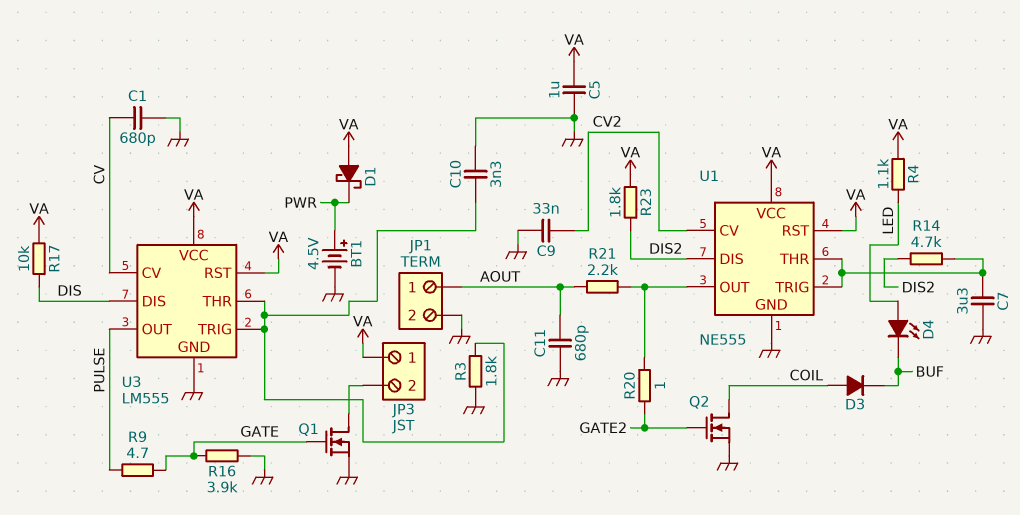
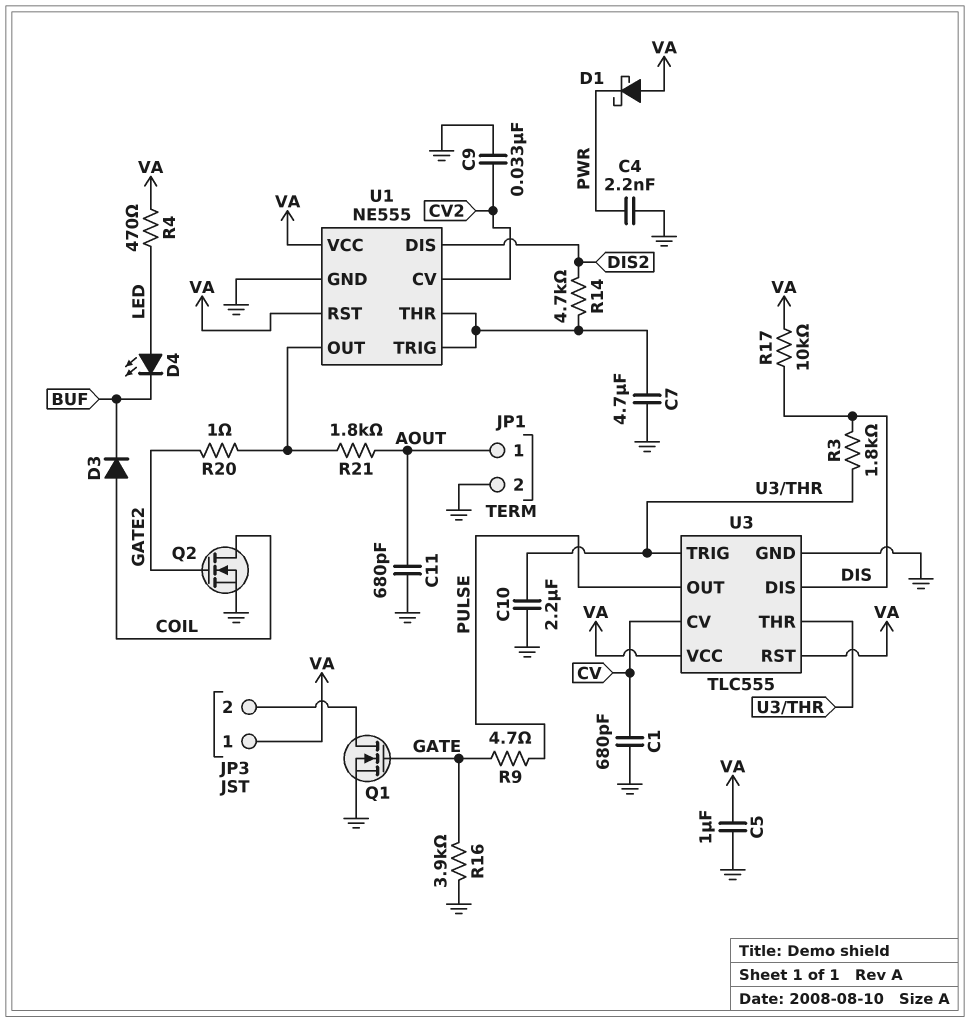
BT1: 4.5V (plus PWR, minus GND) -> none
C4: none -> 2.2nF (GND, PWR)
C7: 3.3uF (GND, U1/THR) -> 4.7uF (GND, U1/THR)
C10: 3.3nF (GND, U3/THR) -> 2.2uF (GND, U3/THR)
R3: 1.8k (GND, U3/THR) -> 1.8k (DIS, U3/THR)
R4: 1.1k (LED, VA) -> 470 (LED, VA)
R21: 2.2k (AOUT, U1/OUT) -> 1.8k (AOUT, U1/OUT)
R23: 1.8k (DIS2, VA) -> none
U3: LM555 -> TLC555

